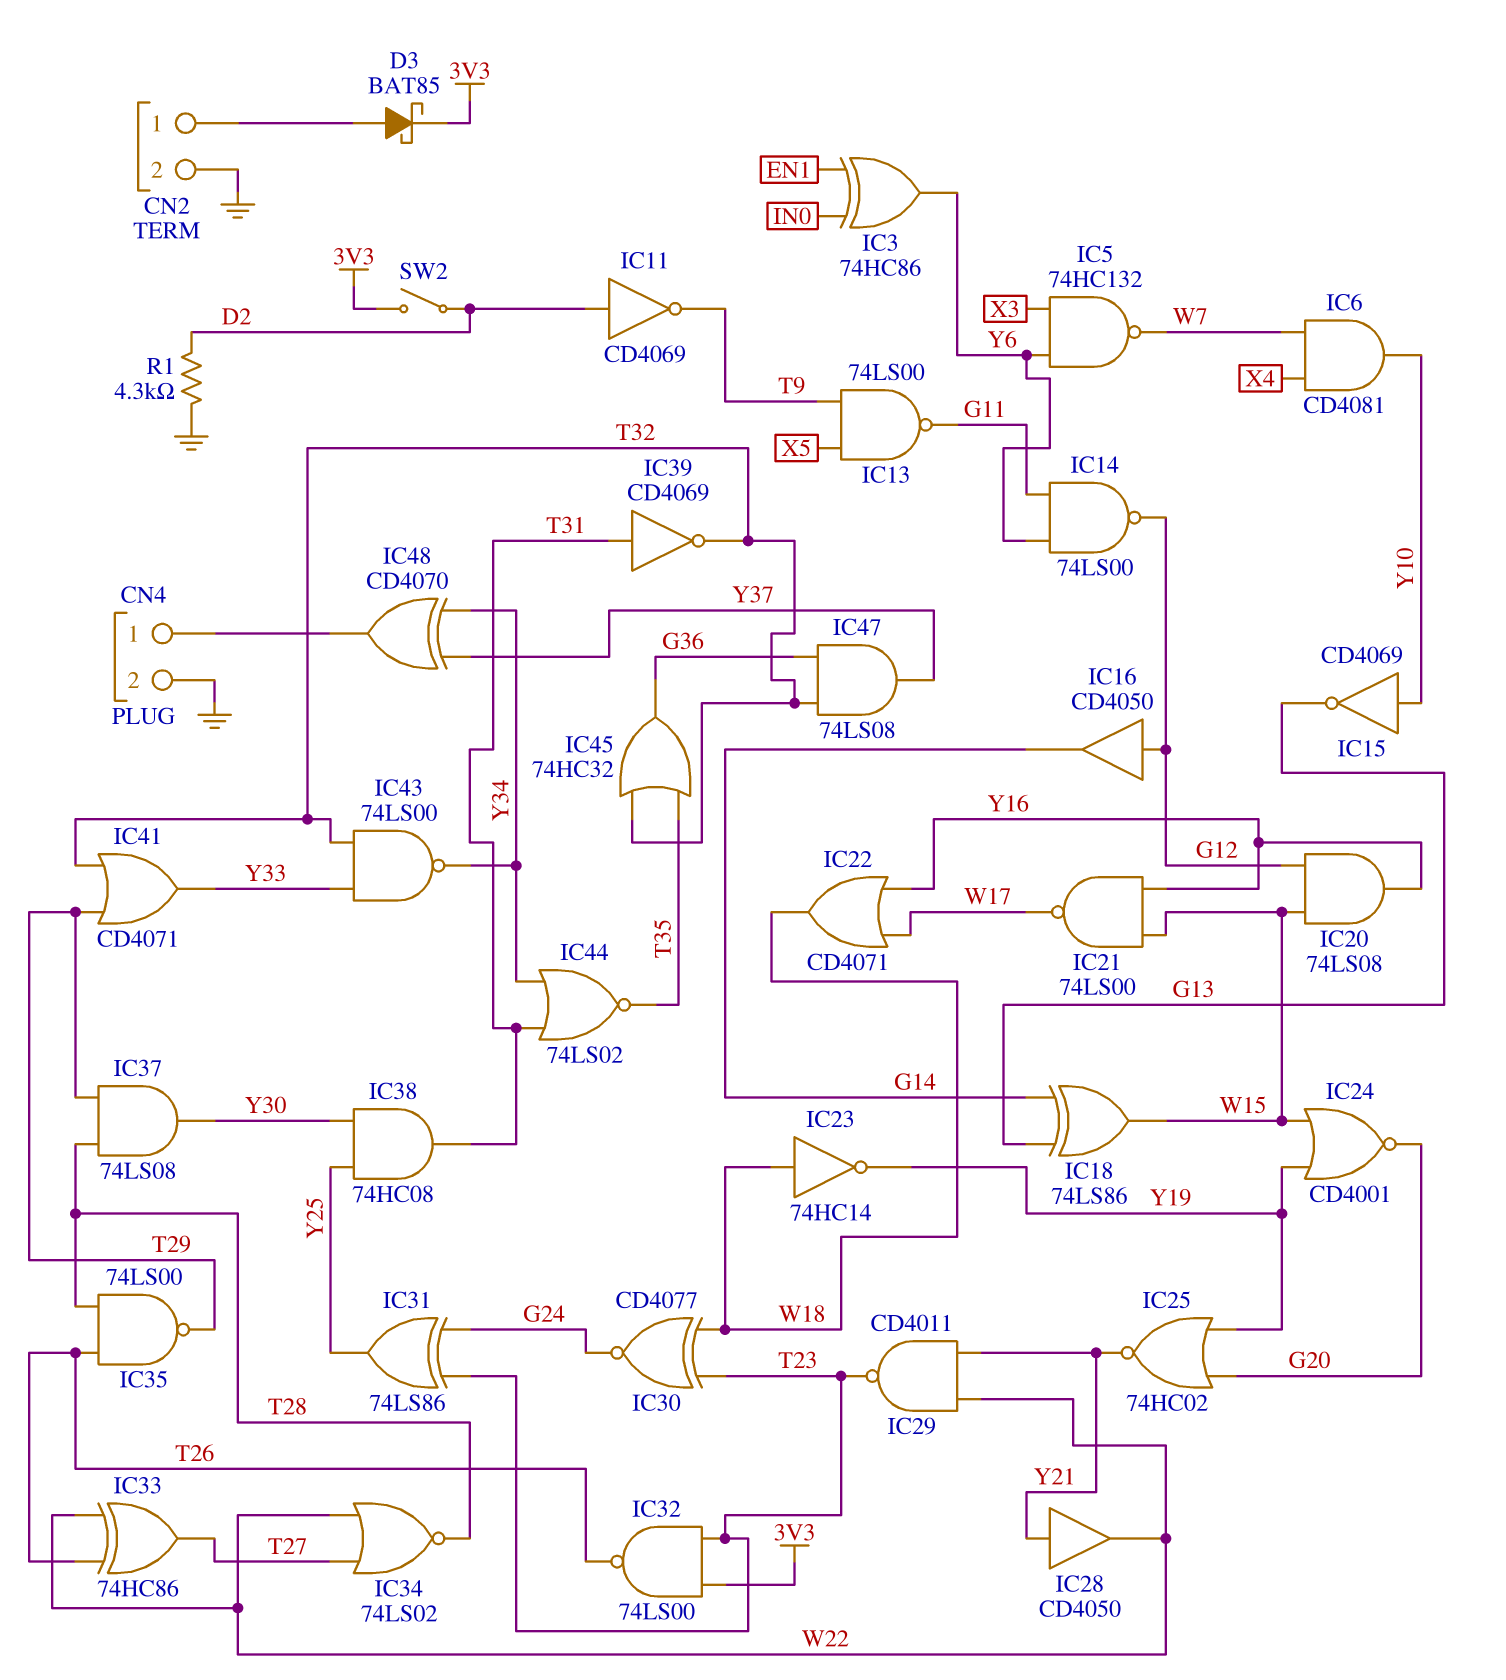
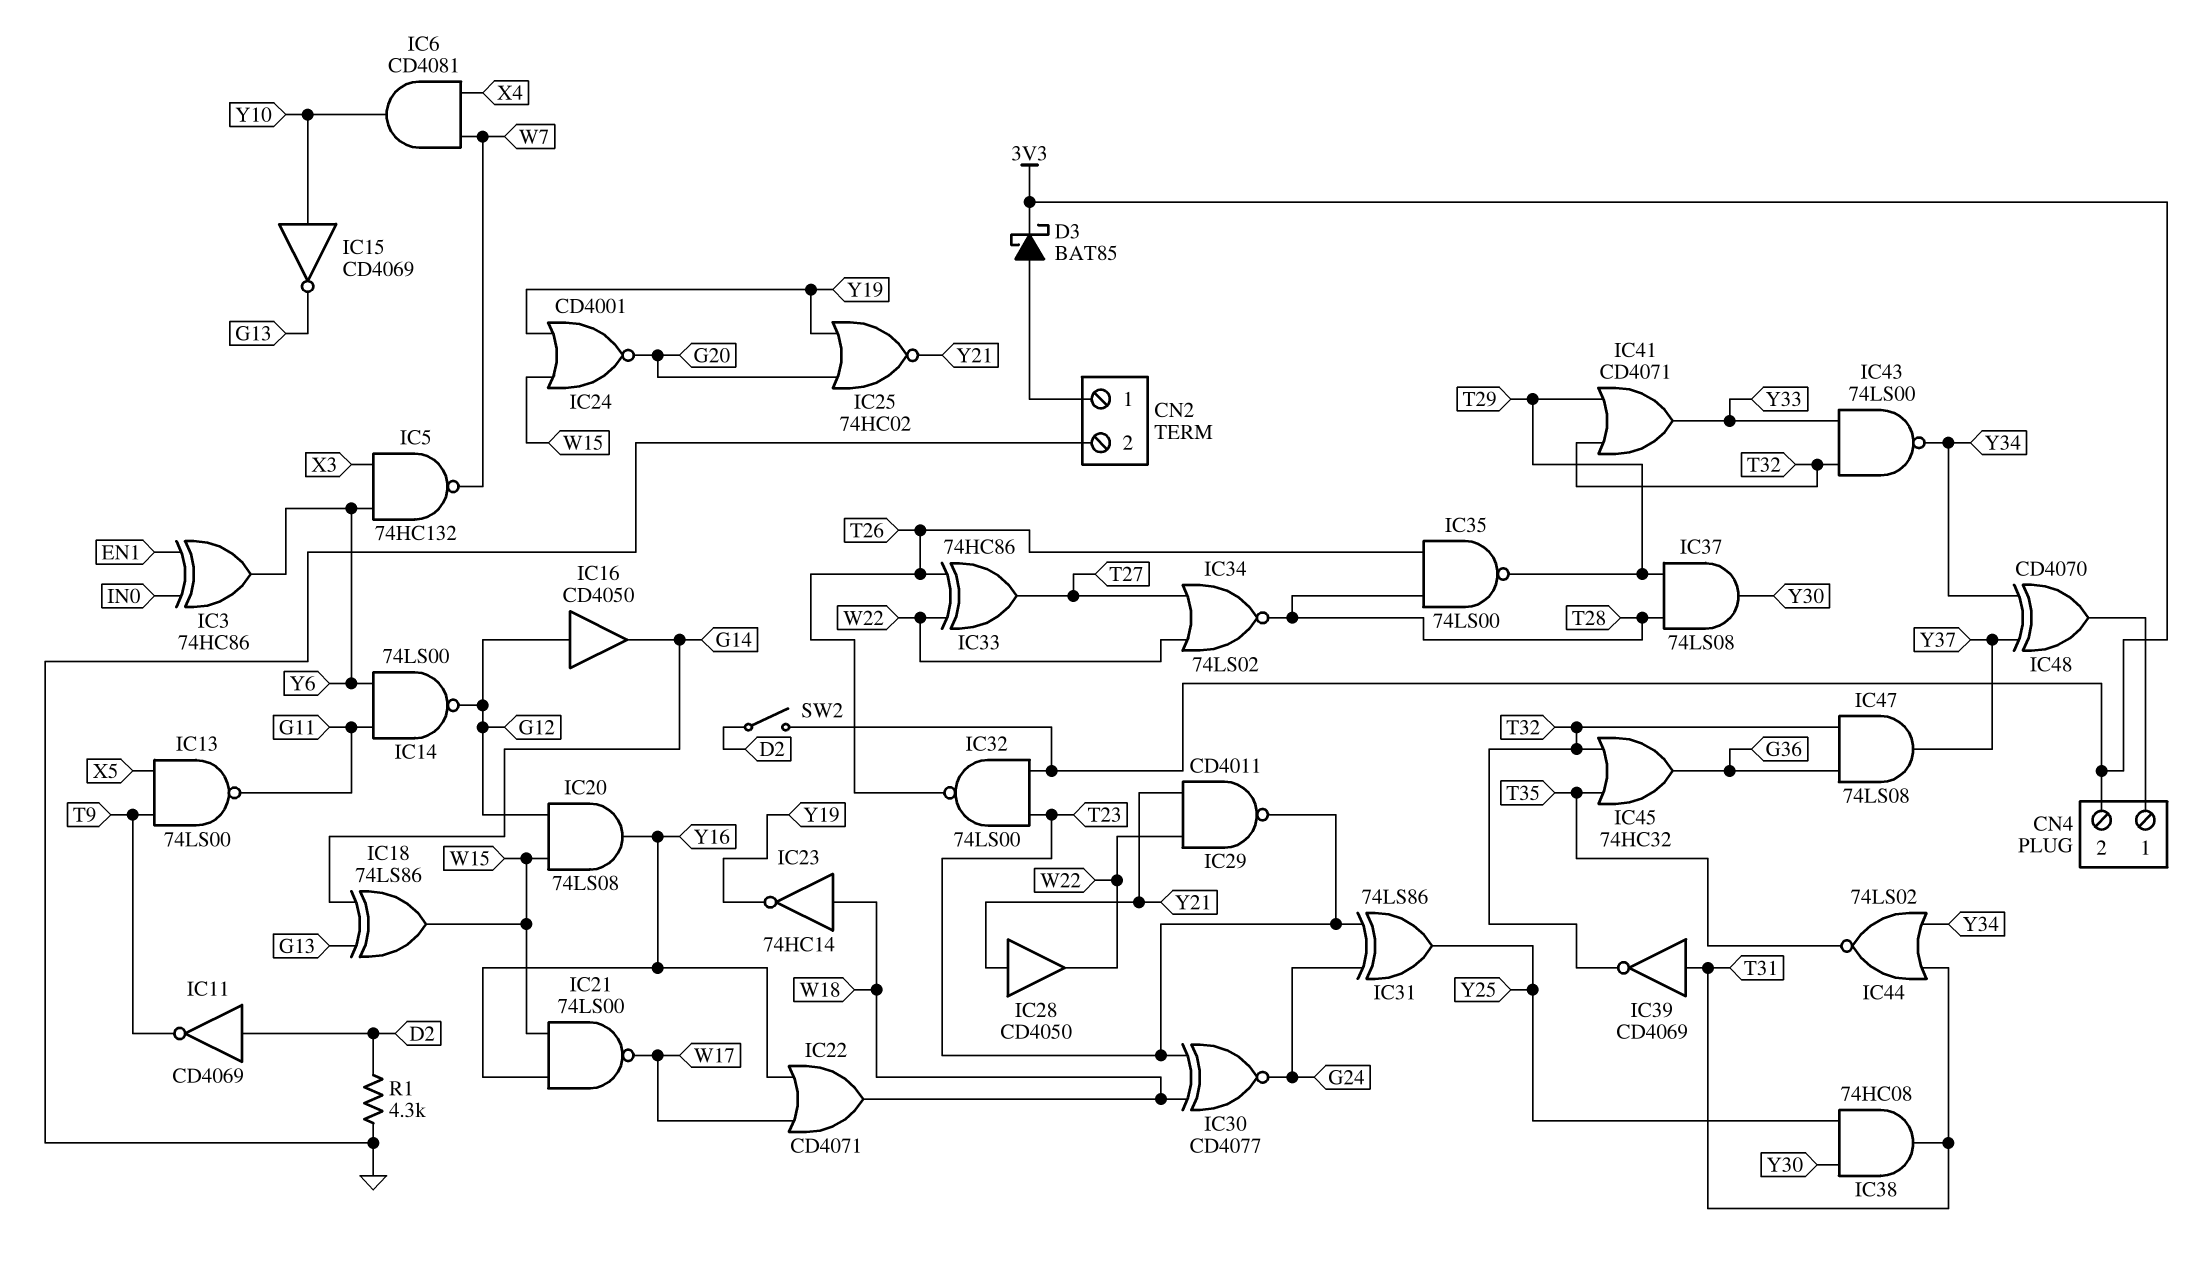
CN4 pin 2: GND -> 3V3

